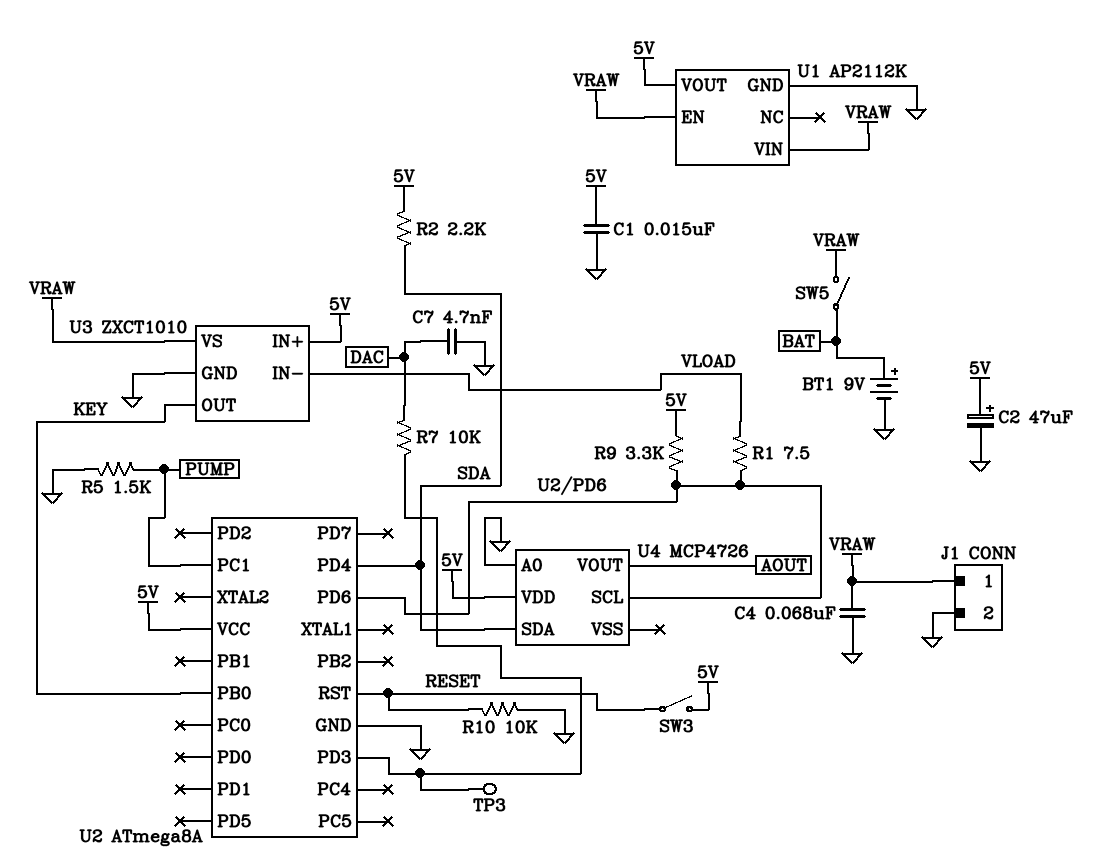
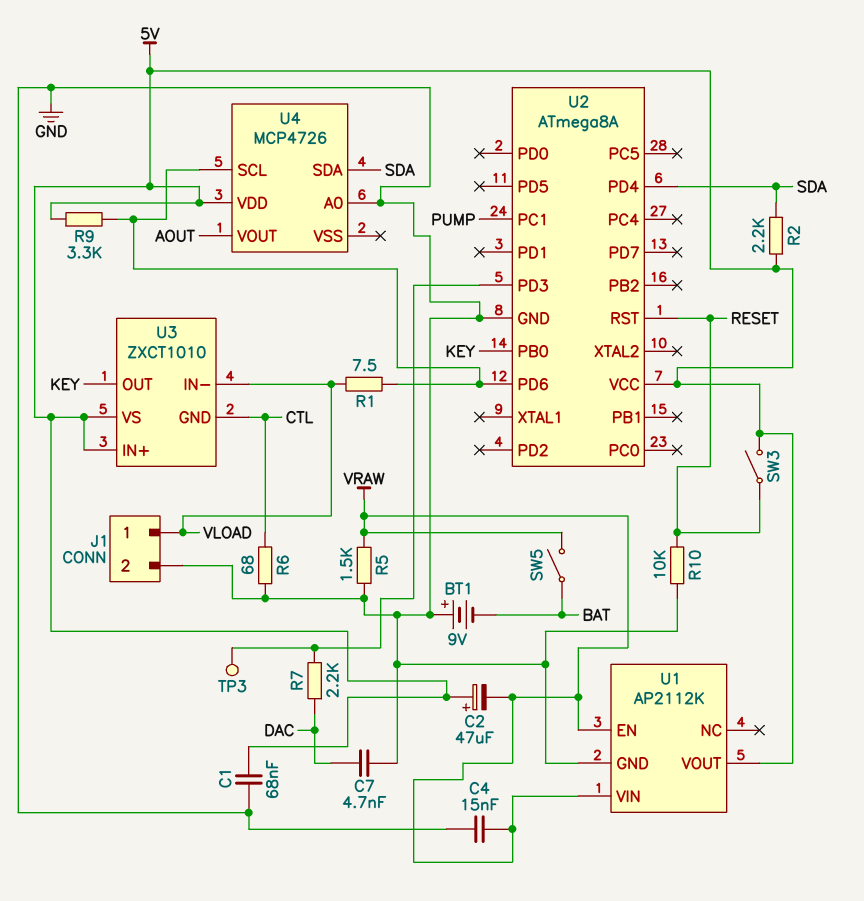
BT1: 9V (plus BAT, minus GND) -> 9V (plus GND, minus BAT)
C1: 15nF (5V, GND) -> 68nF (5V, GND)
C2: 47uF (plus 5V, minus GND) -> 47uF (plus 5V, minus VRAW)
C4: 68nF (GND, VRAW) -> 15nF (GND, VRAW)
J1 pin 1: VRAW -> VLOAD
R5: 1.5k (GND, PUMP) -> 1.5k (GND, VRAW)
R6: none -> 68 (CTL, GND)
R7: 10k (DAC, U2/PD3) -> 2.2k (DAC, U2/PD3)
U3 pin GND: GND -> CTL
U3 pin VS: VRAW -> 5V

